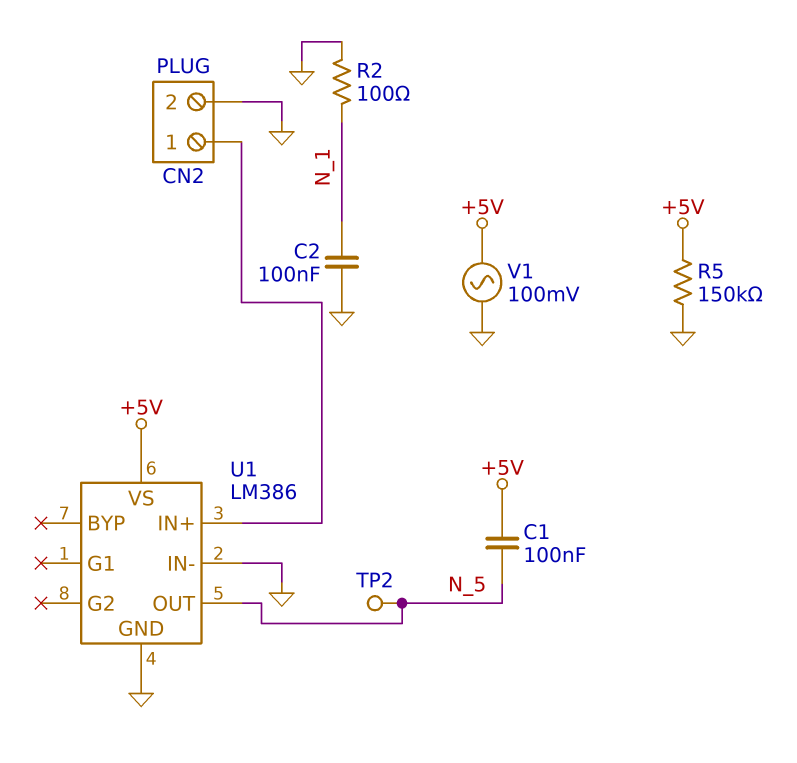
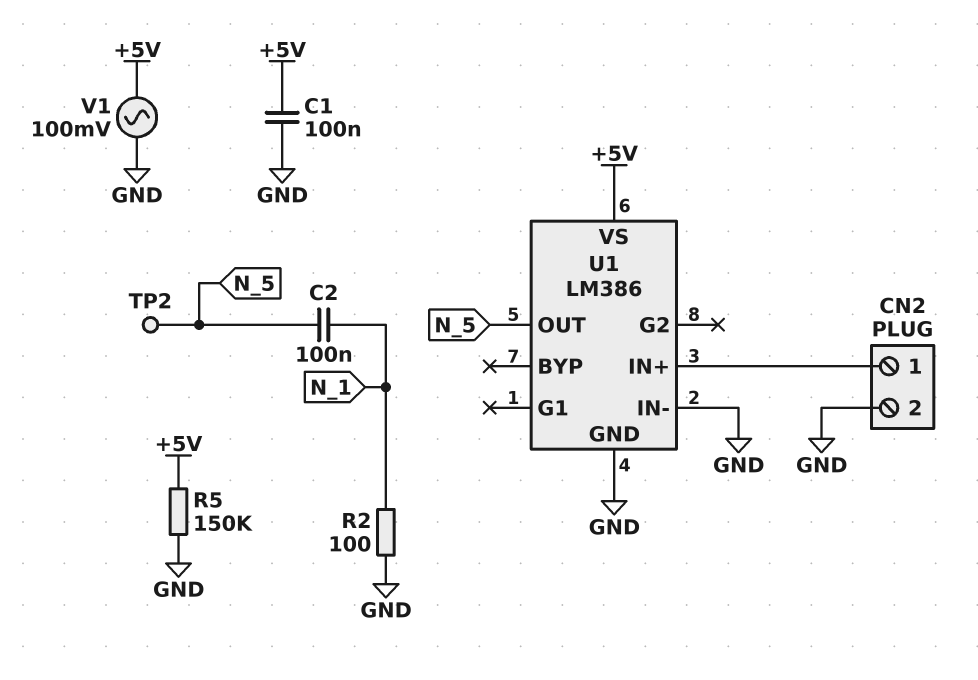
C1: 100nF (+5V, N_5) -> 100nF (+5V, GND)
C2: 100nF (GND, N_1) -> 100nF (N_1, N_5)

